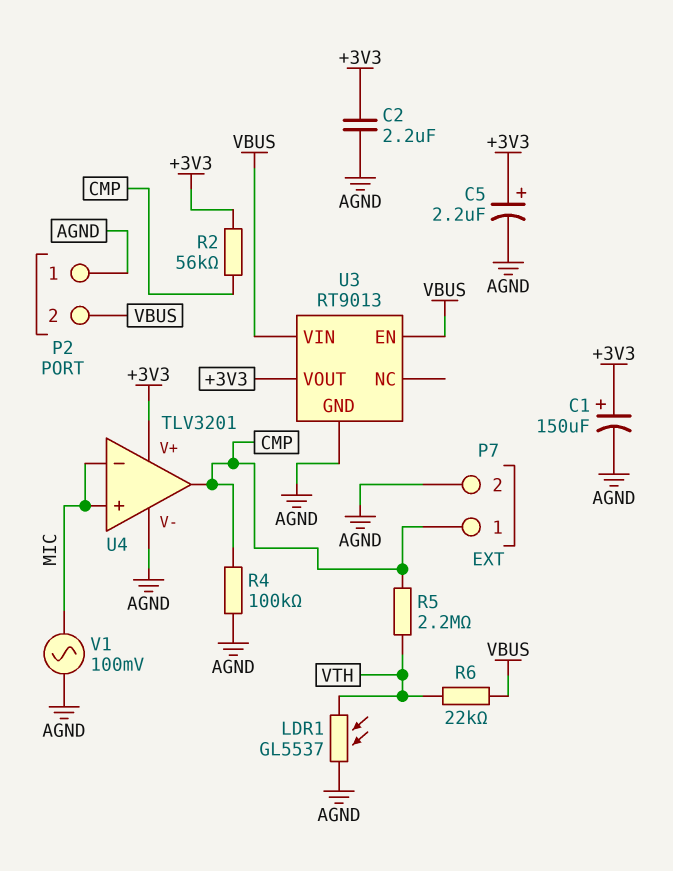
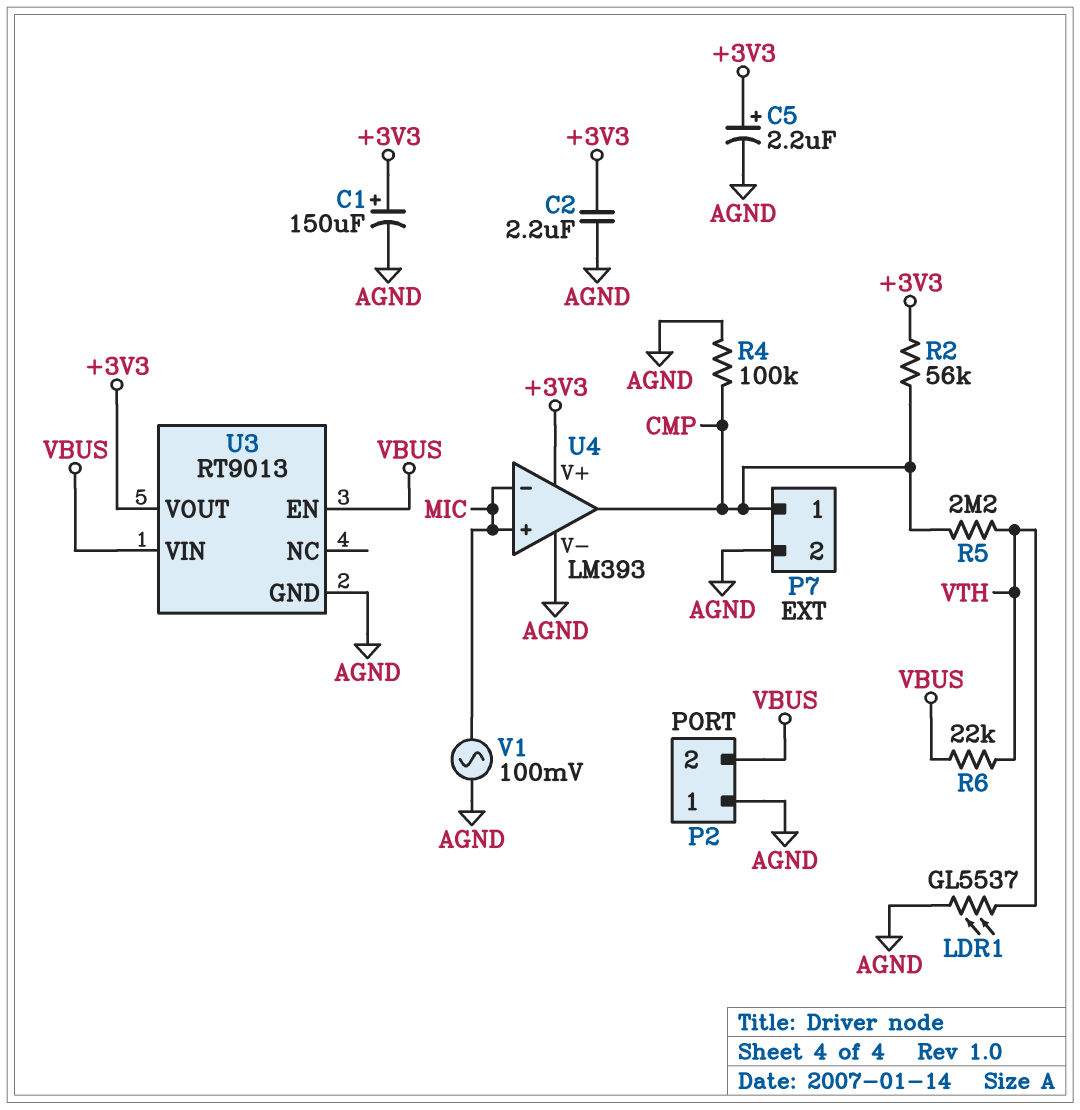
U4: TLV3201 -> LM393

